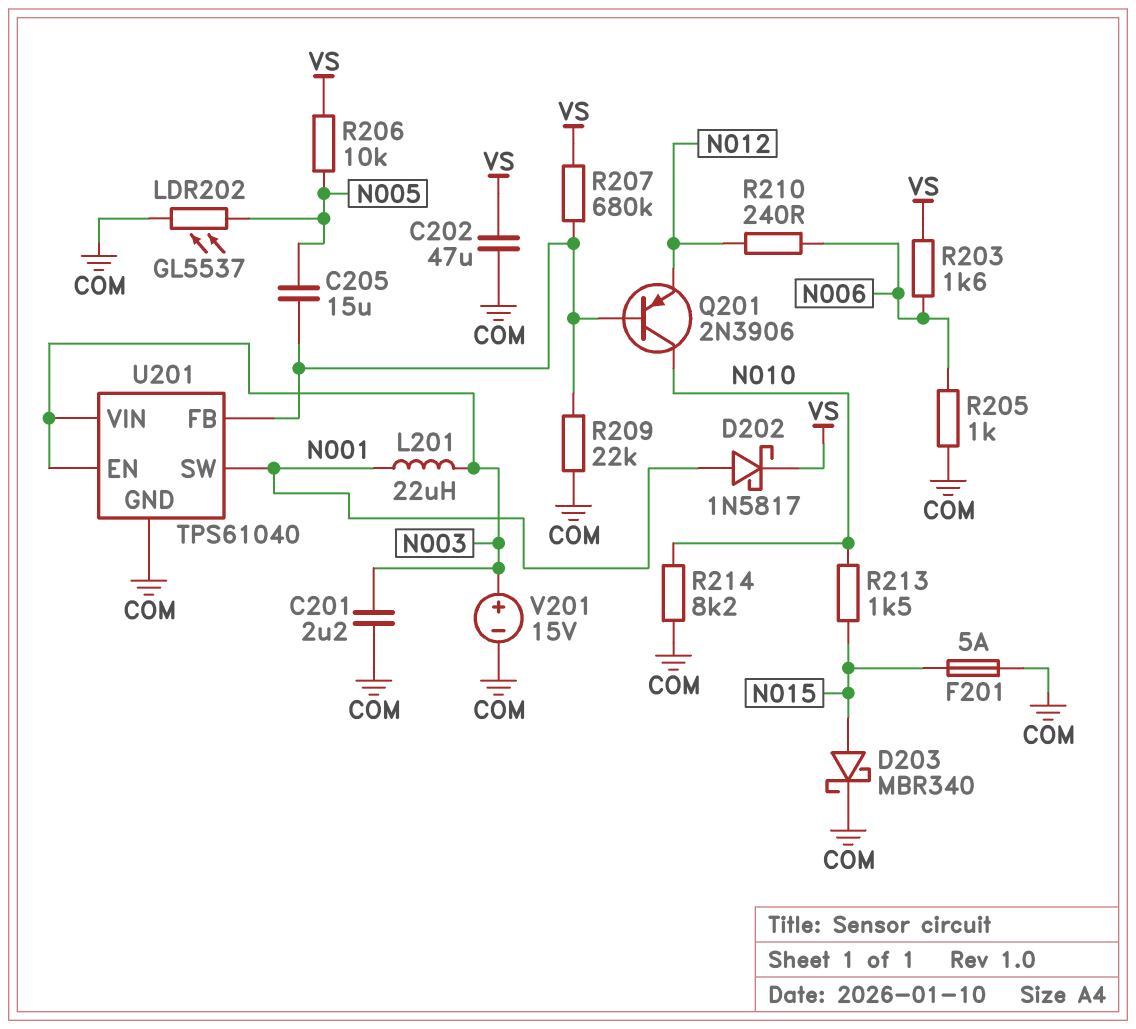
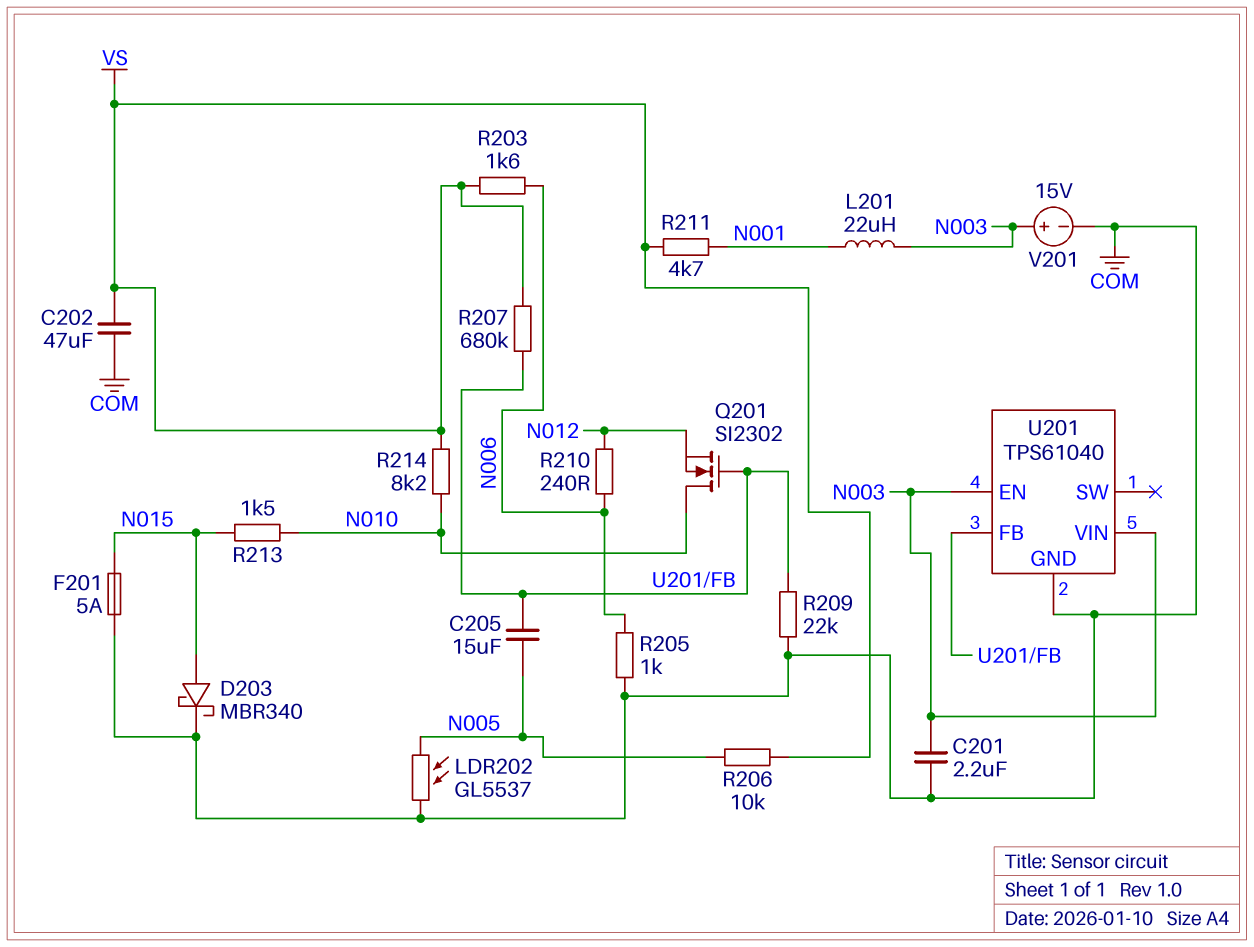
D202: schottky 1N5817 (A N001, K VS) -> none
Q201: PNP 2N3906 (B U201/FB, C N010, E N012) -> NMOS SI2302 (G U201/FB, D N010, S N012)
R211: none -> 4.7k (N001, VS)
R214: 8.2k (COM, N010) -> 8.2k (N010, VS)
U201 pin SW: N001 -> none

